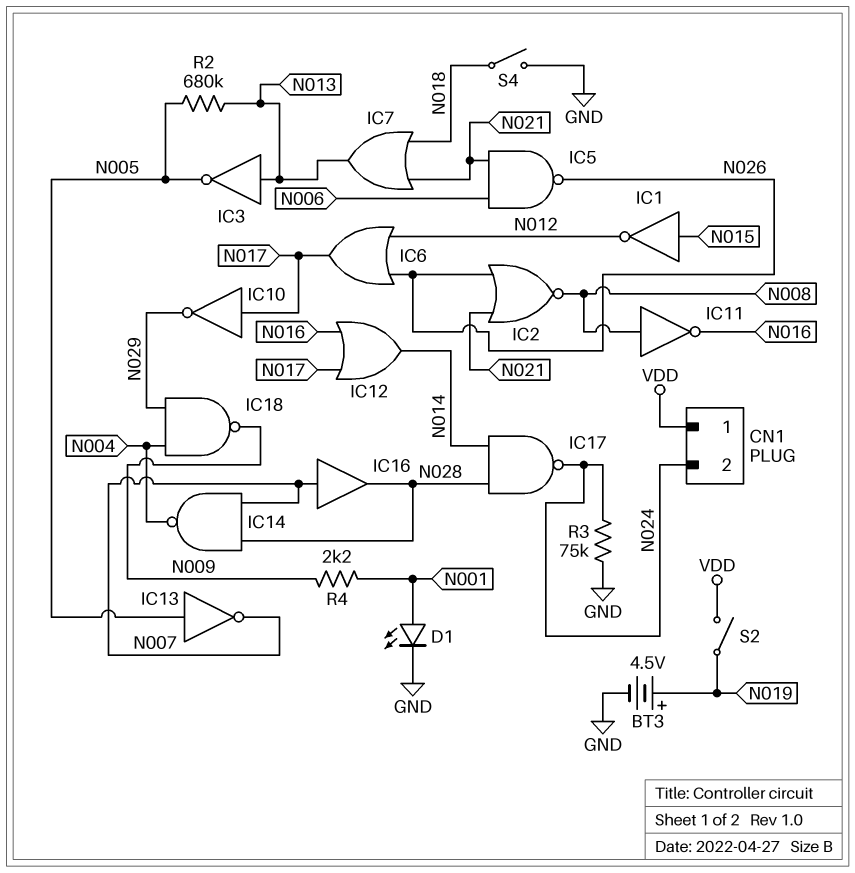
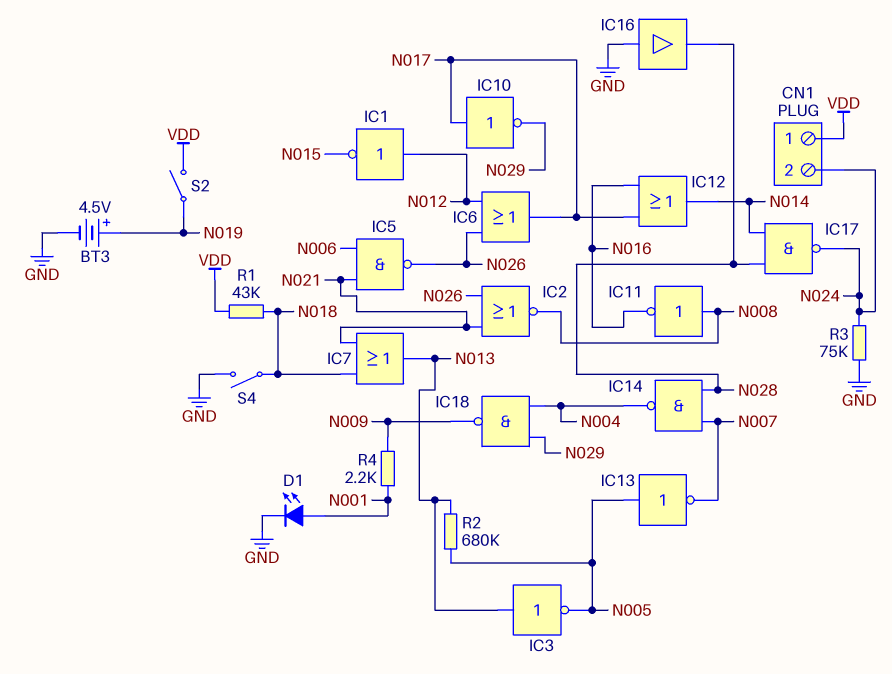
IC1: NOT (in N015, out N012) -> NOT (in N012, out N015)
IC16: buffer (in N007, out N028) -> buffer (in GND, out N028)
R1: none -> 43k (N018, VDD)

